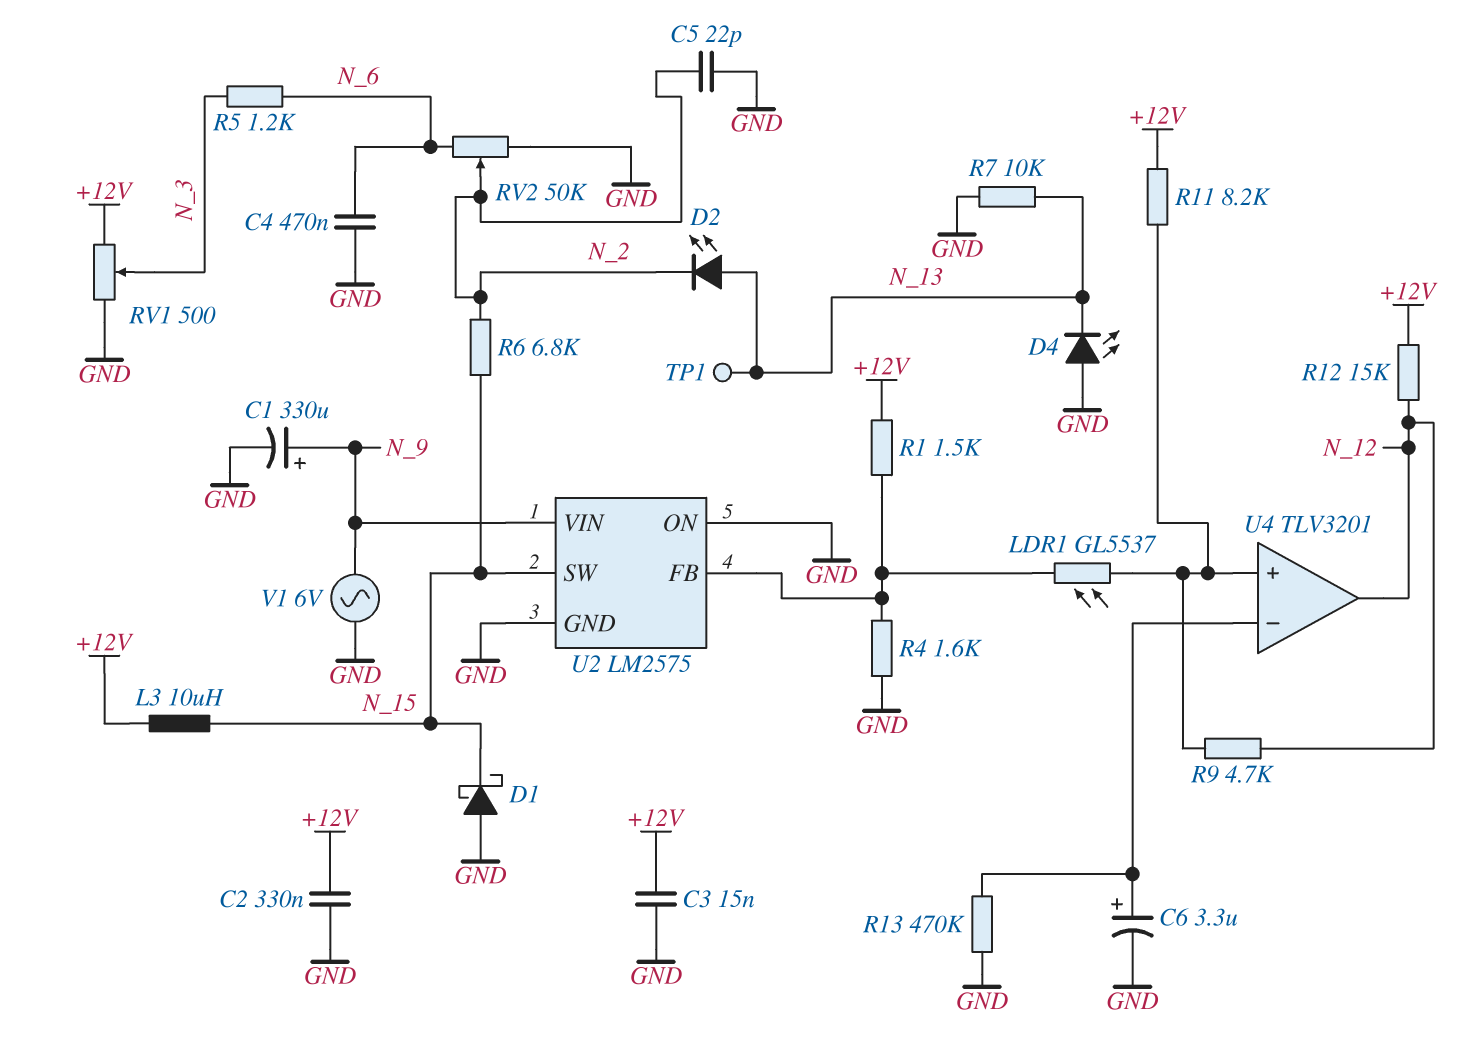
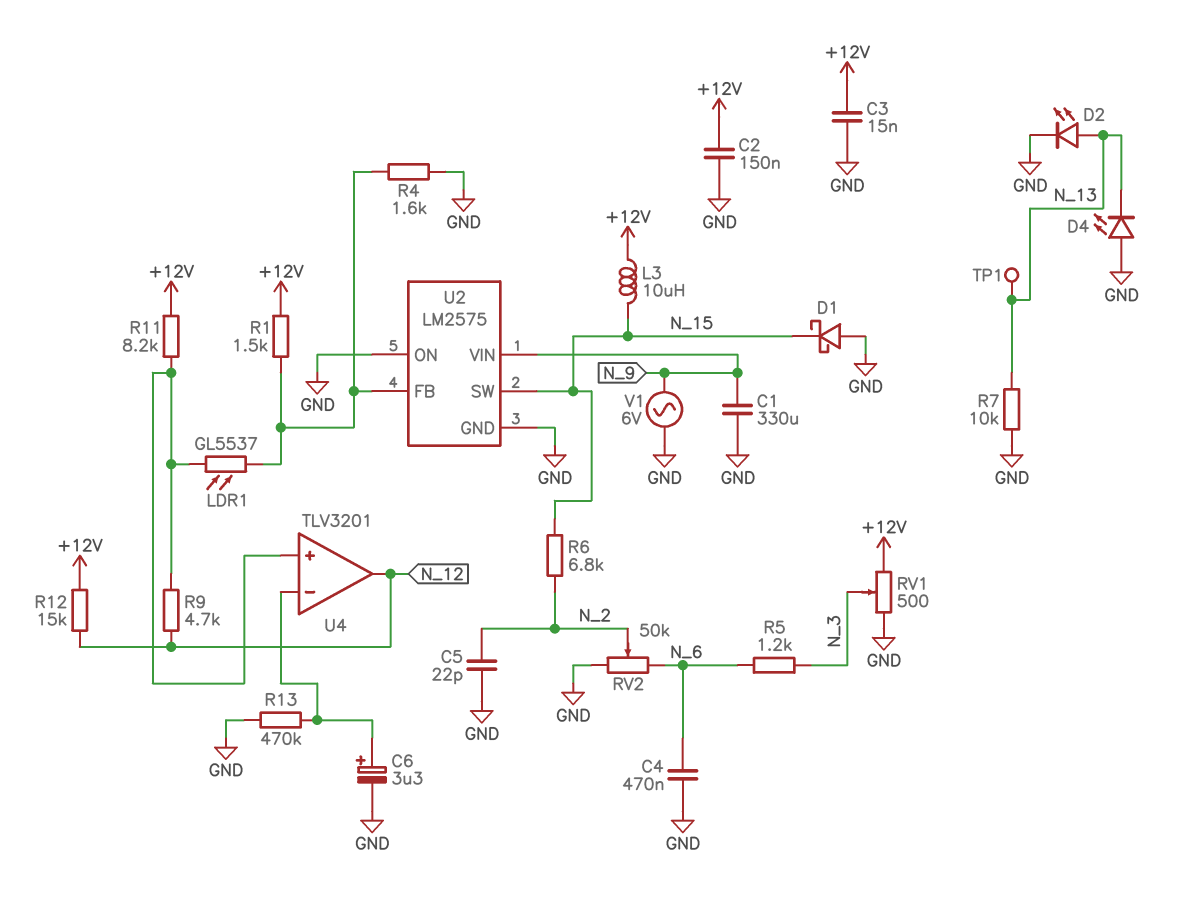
C1: 330uF (plus N_9, minus GND) -> 330uF (GND, N_9)
C2: 330nF (+12V, GND) -> 150nF (+12V, GND)
D2: LED (A N_13, K N_2) -> LED (A N_13, K GND)

